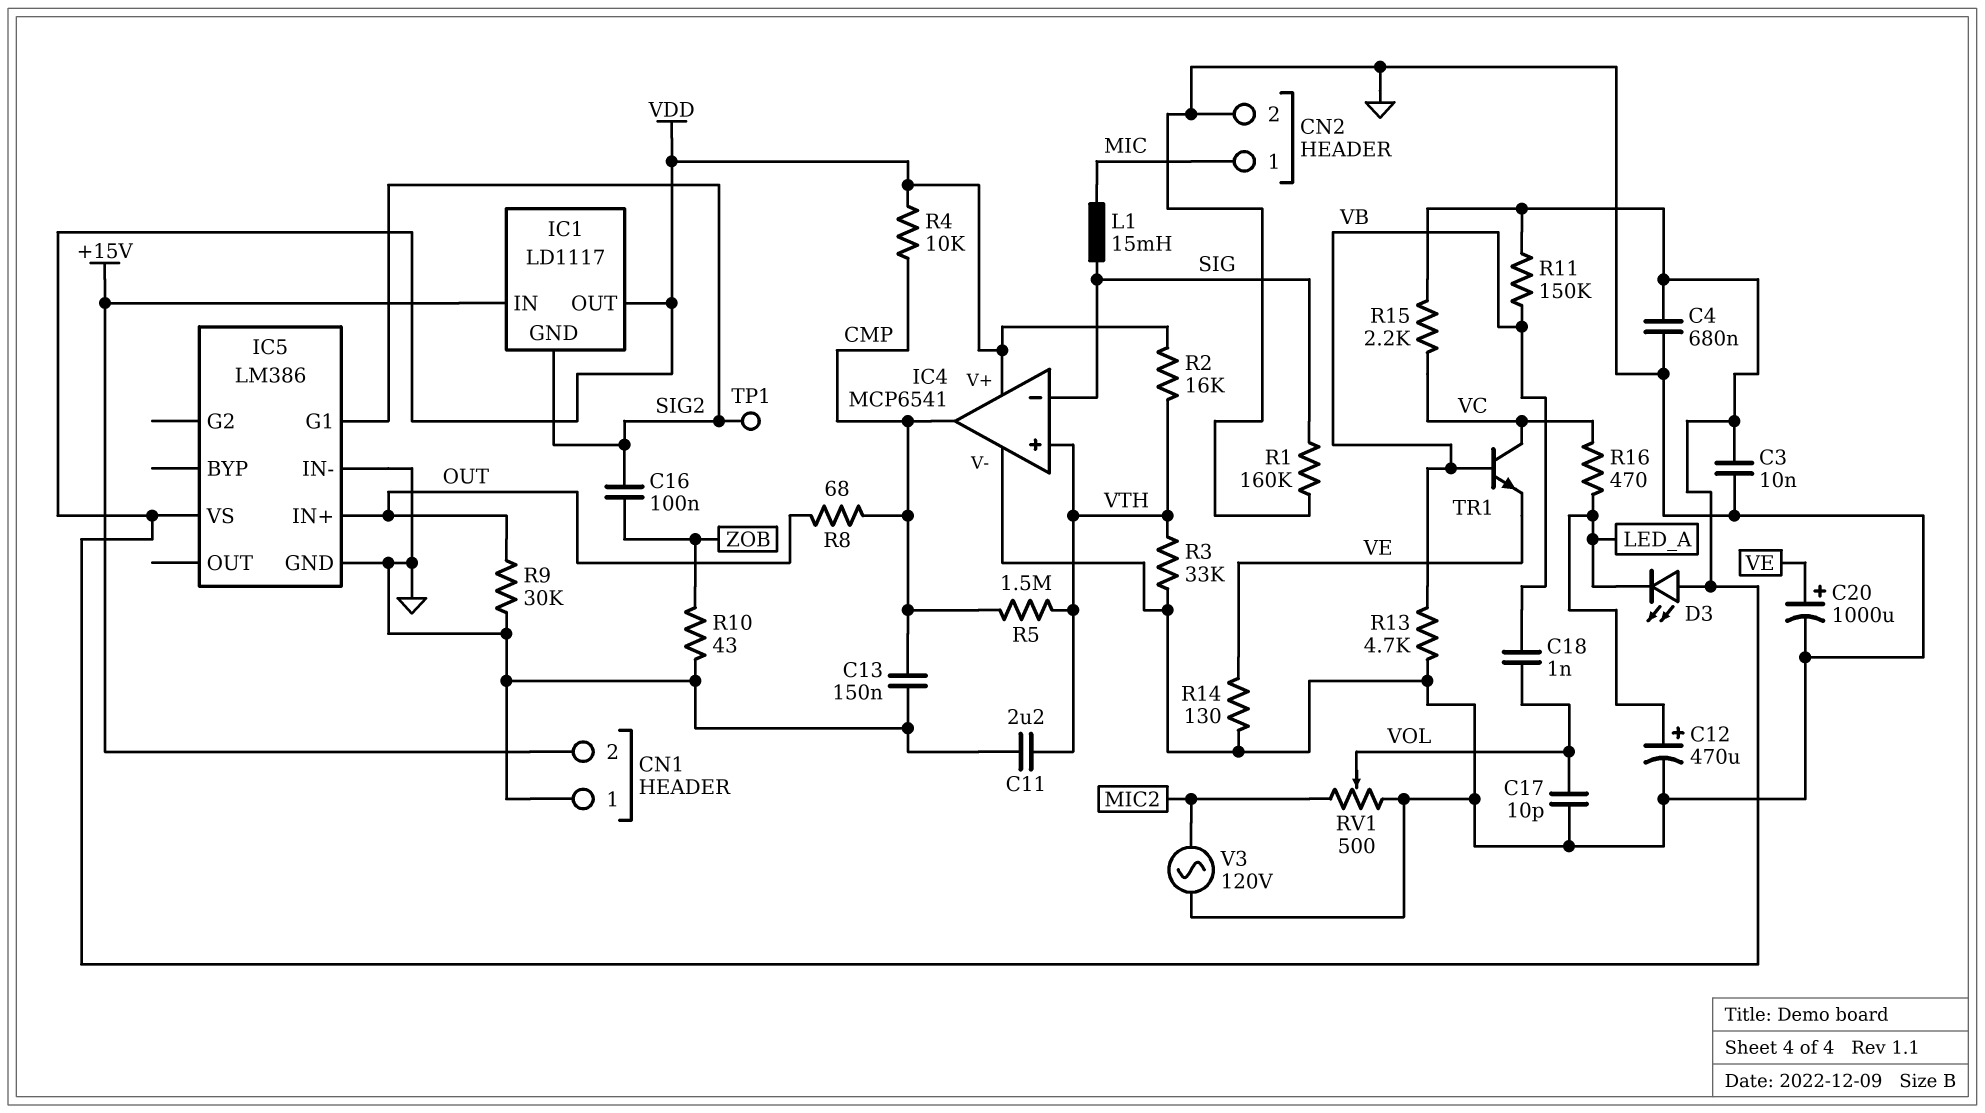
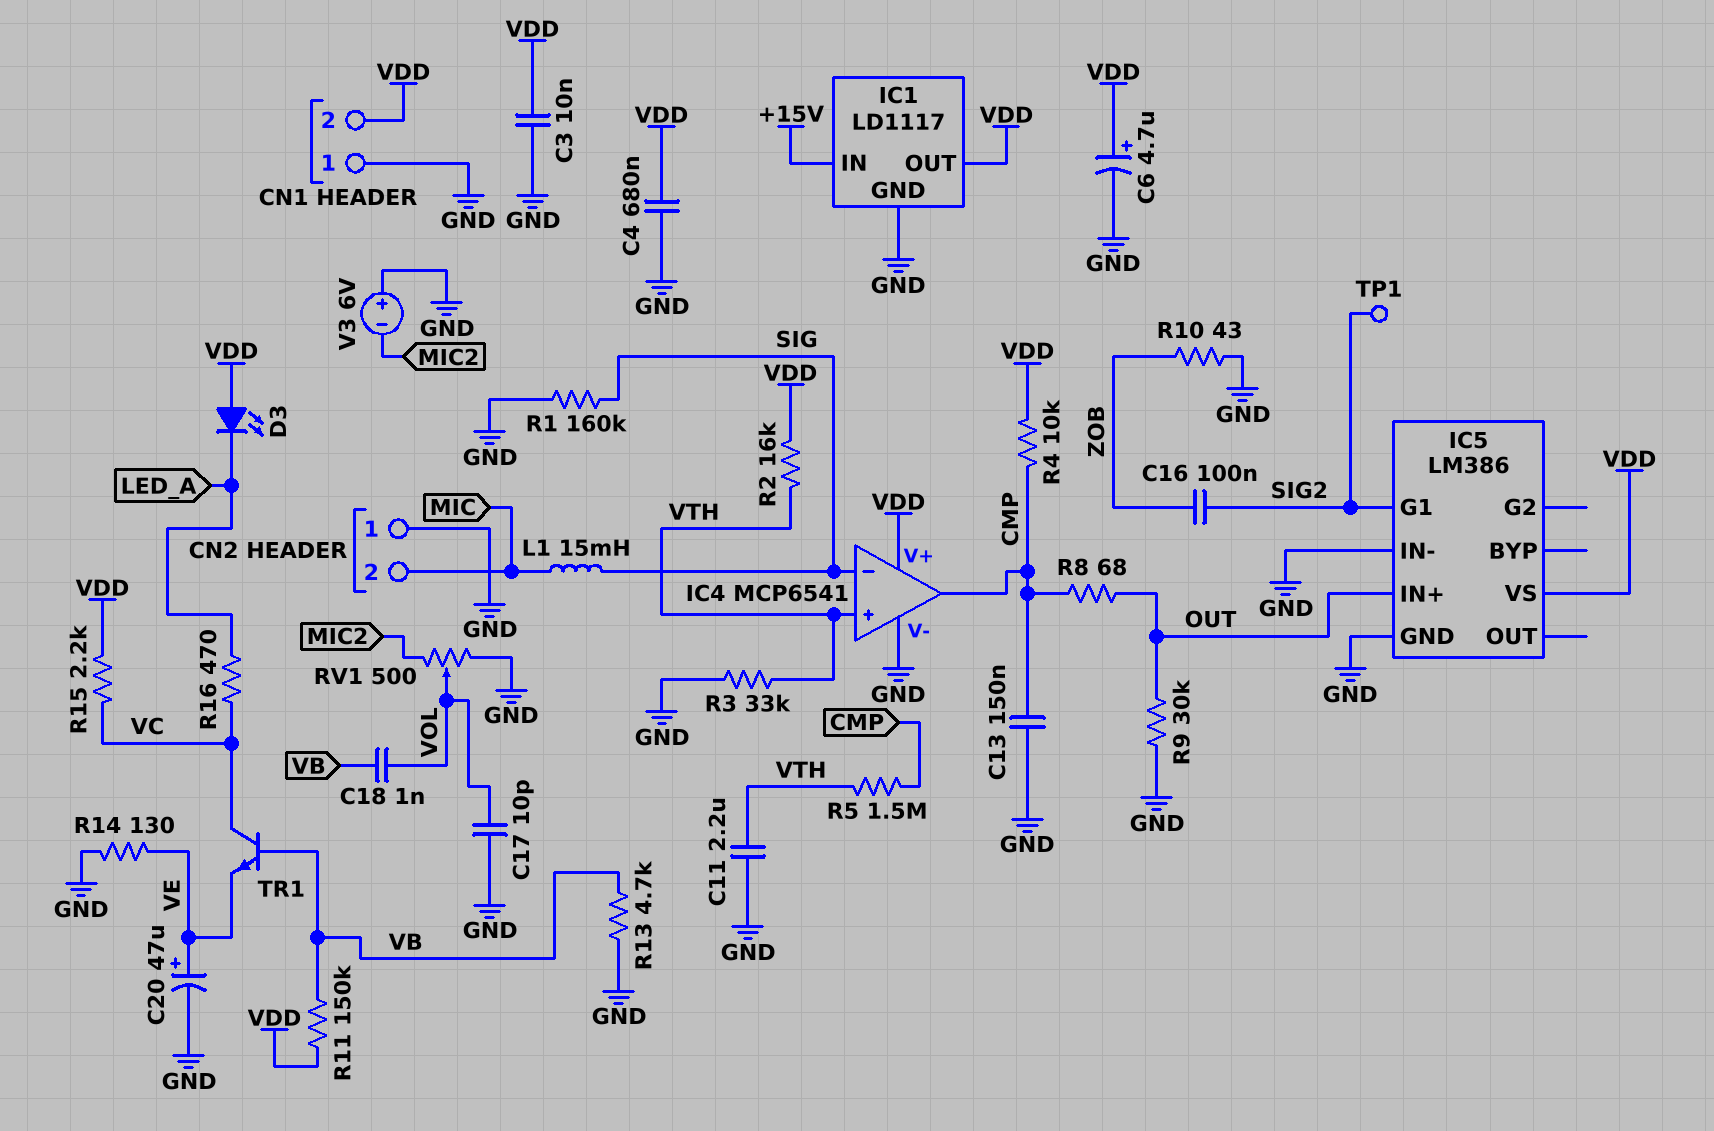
C6: none -> 4.7uF (plus VDD, minus GND)
C12: 470uF (plus LED_A, minus GND) -> none
C20: 1000uF (plus VE, minus GND) -> 47uF (plus VE, minus GND)
CN1 pin 2: +15V -> VDD
CN2 pin 1: MIC -> GND
CN2 pin 2: GND -> MIC
IC1 pin GND: SIG2 -> GND
V3: AC 120V (GND, MIC2) -> 6V (plus GND, minus MIC2)

